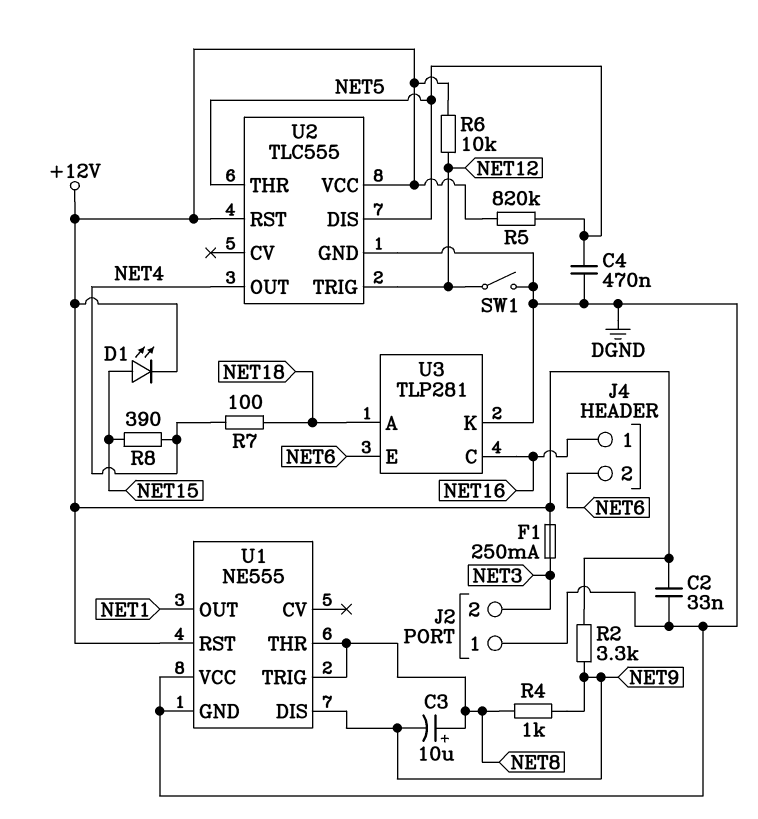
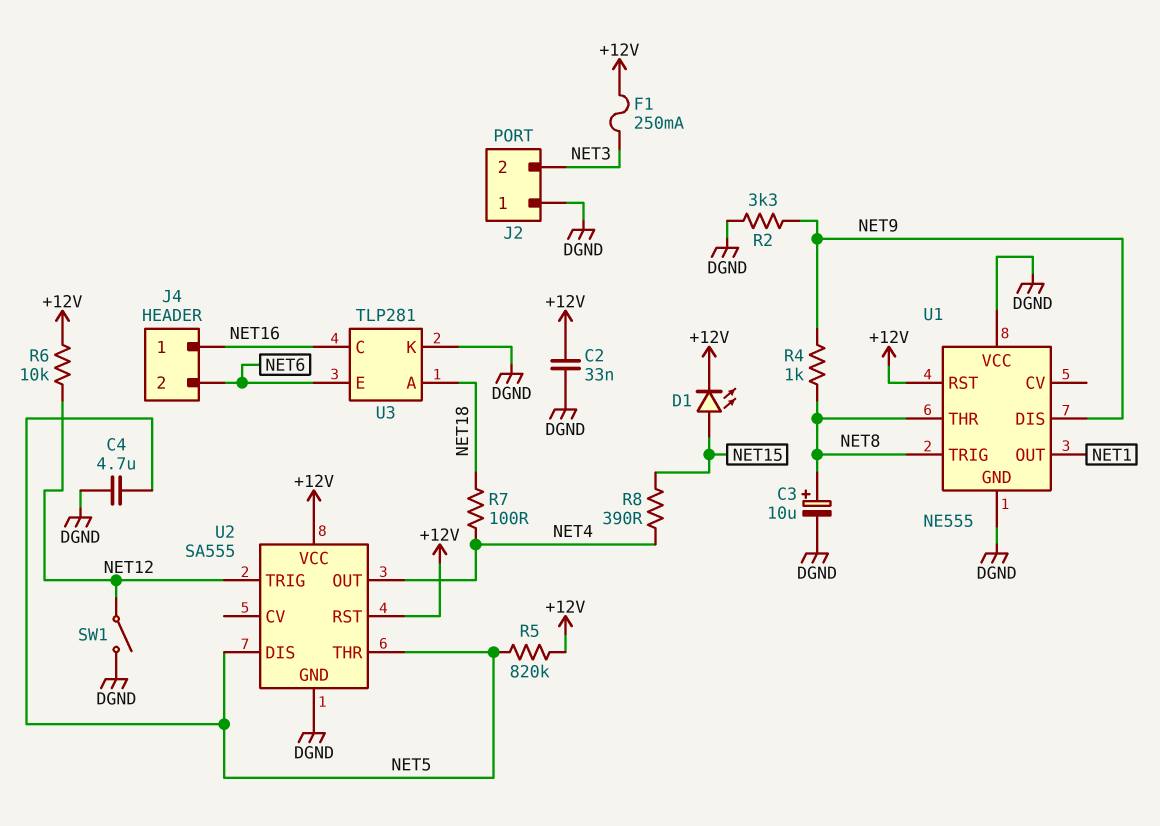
C3: 10uF (plus NET8, minus NET9) -> 10uF (plus NET8, minus DGND)
C4: 470nF (DGND, NET5) -> 4.7uF (DGND, NET5)
R2: 3.3k (+12V, NET9) -> 3.3k (DGND, NET9)
U2: TLC555 -> SA555

